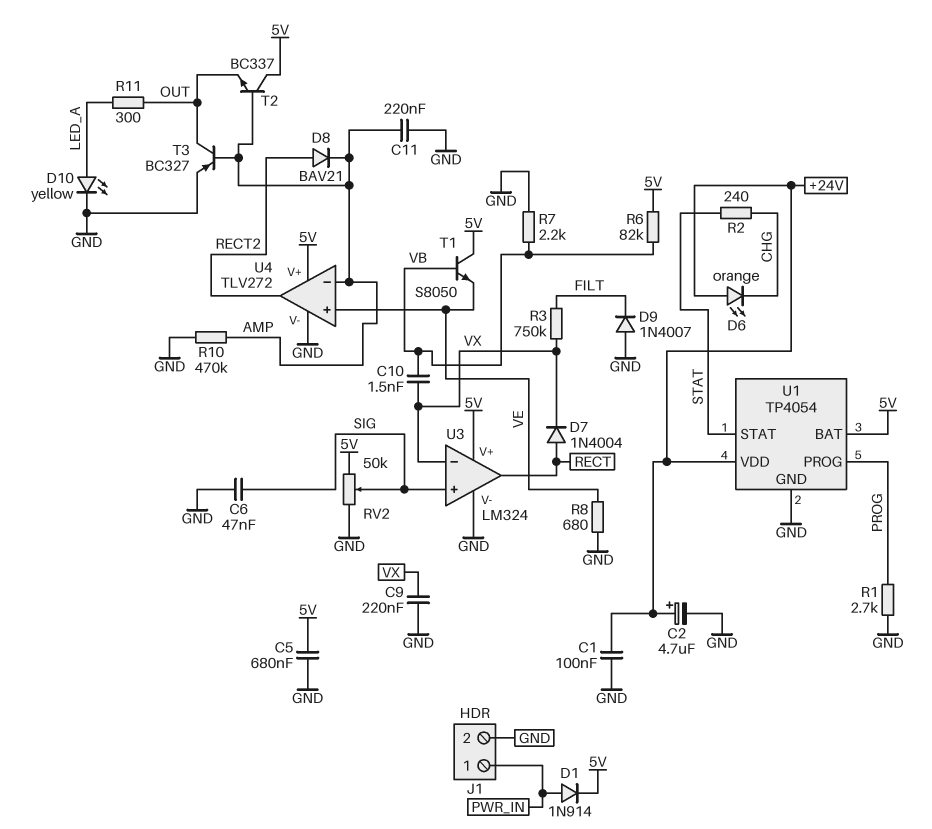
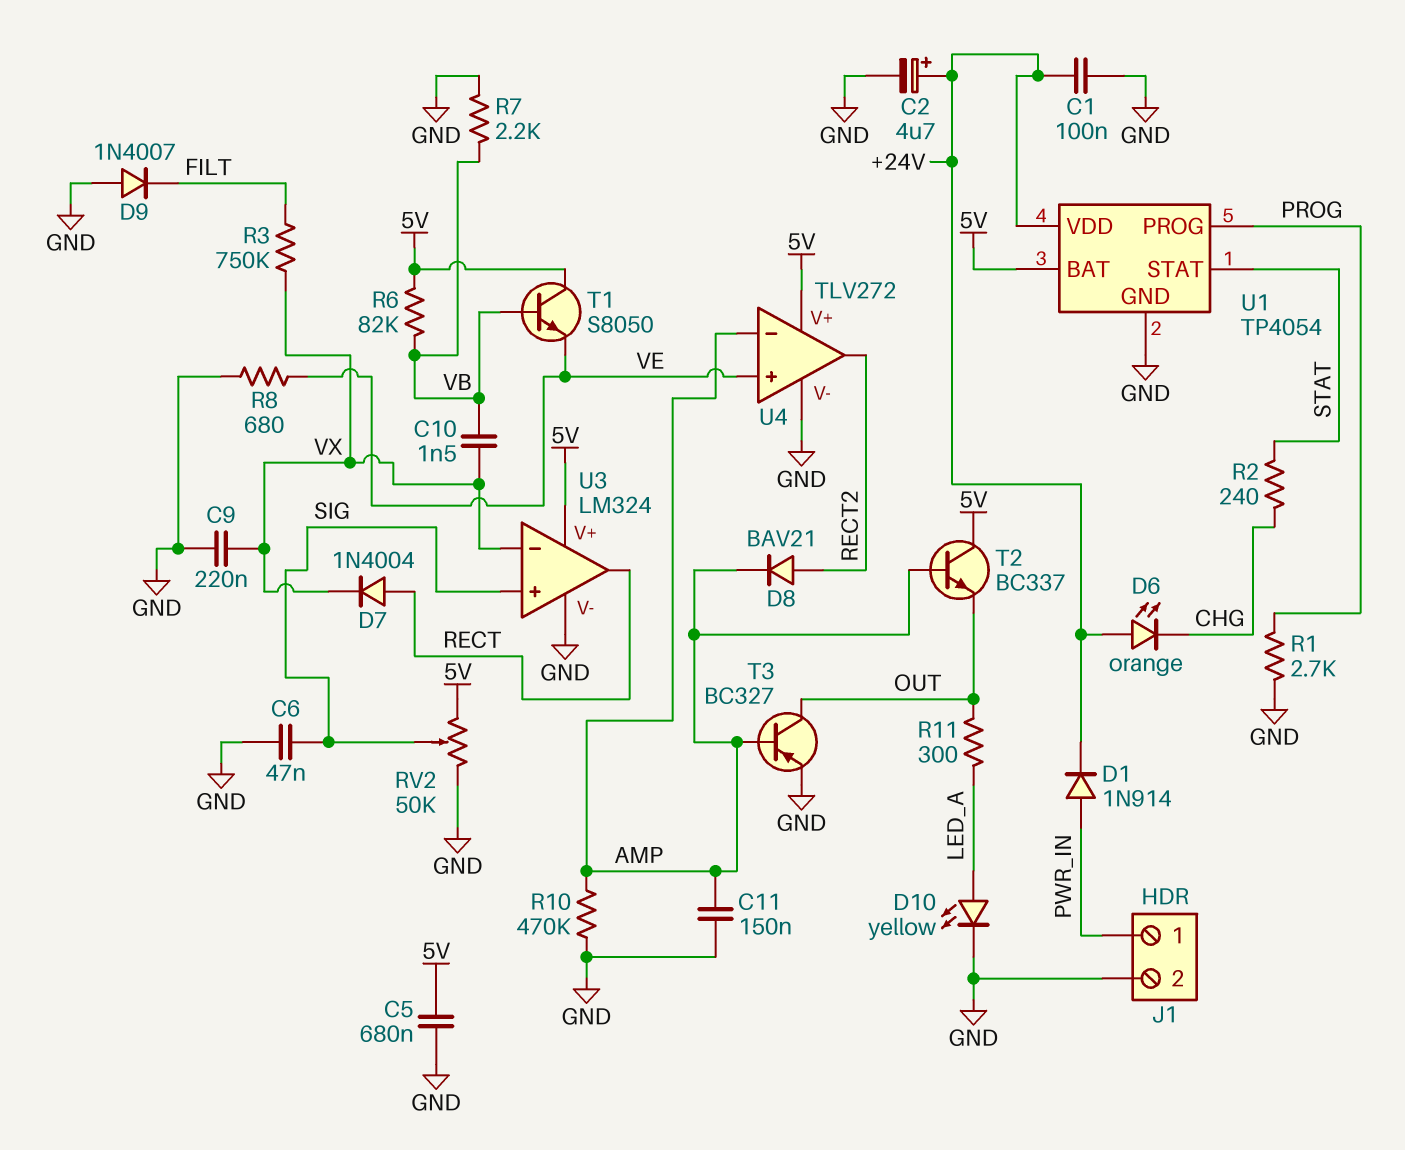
C11: 220nF (AMP, GND) -> 150nF (AMP, GND)
D1: diode 1N914 (A PWR_IN, K 5V) -> diode 1N914 (A PWR_IN, K +24V)

